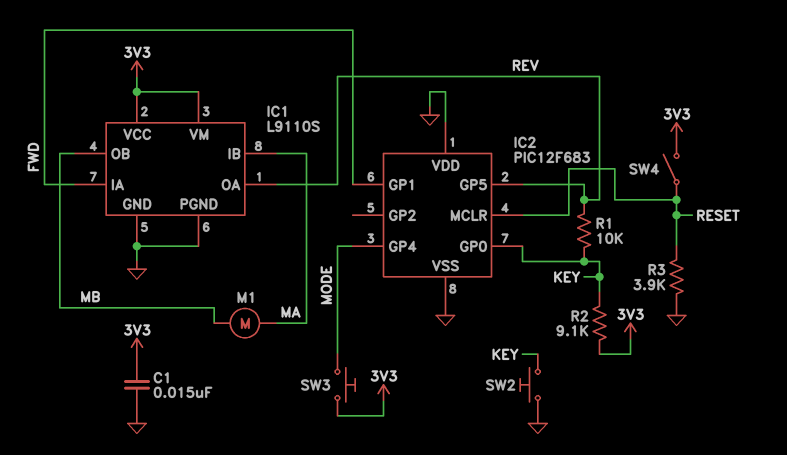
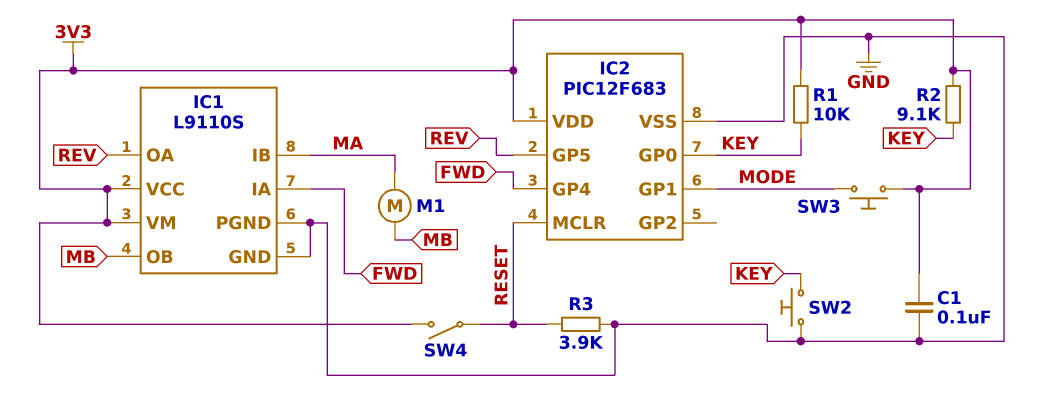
C1: 15nF (3V3, GND) -> 100nF (3V3, GND)
IC2 pin GP1: FWD -> MODE
IC2 pin GP4: MODE -> FWD
IC2 pin VDD: GND -> 3V3
R1: 10k (KEY, REV) -> 10k (3V3, KEY)

